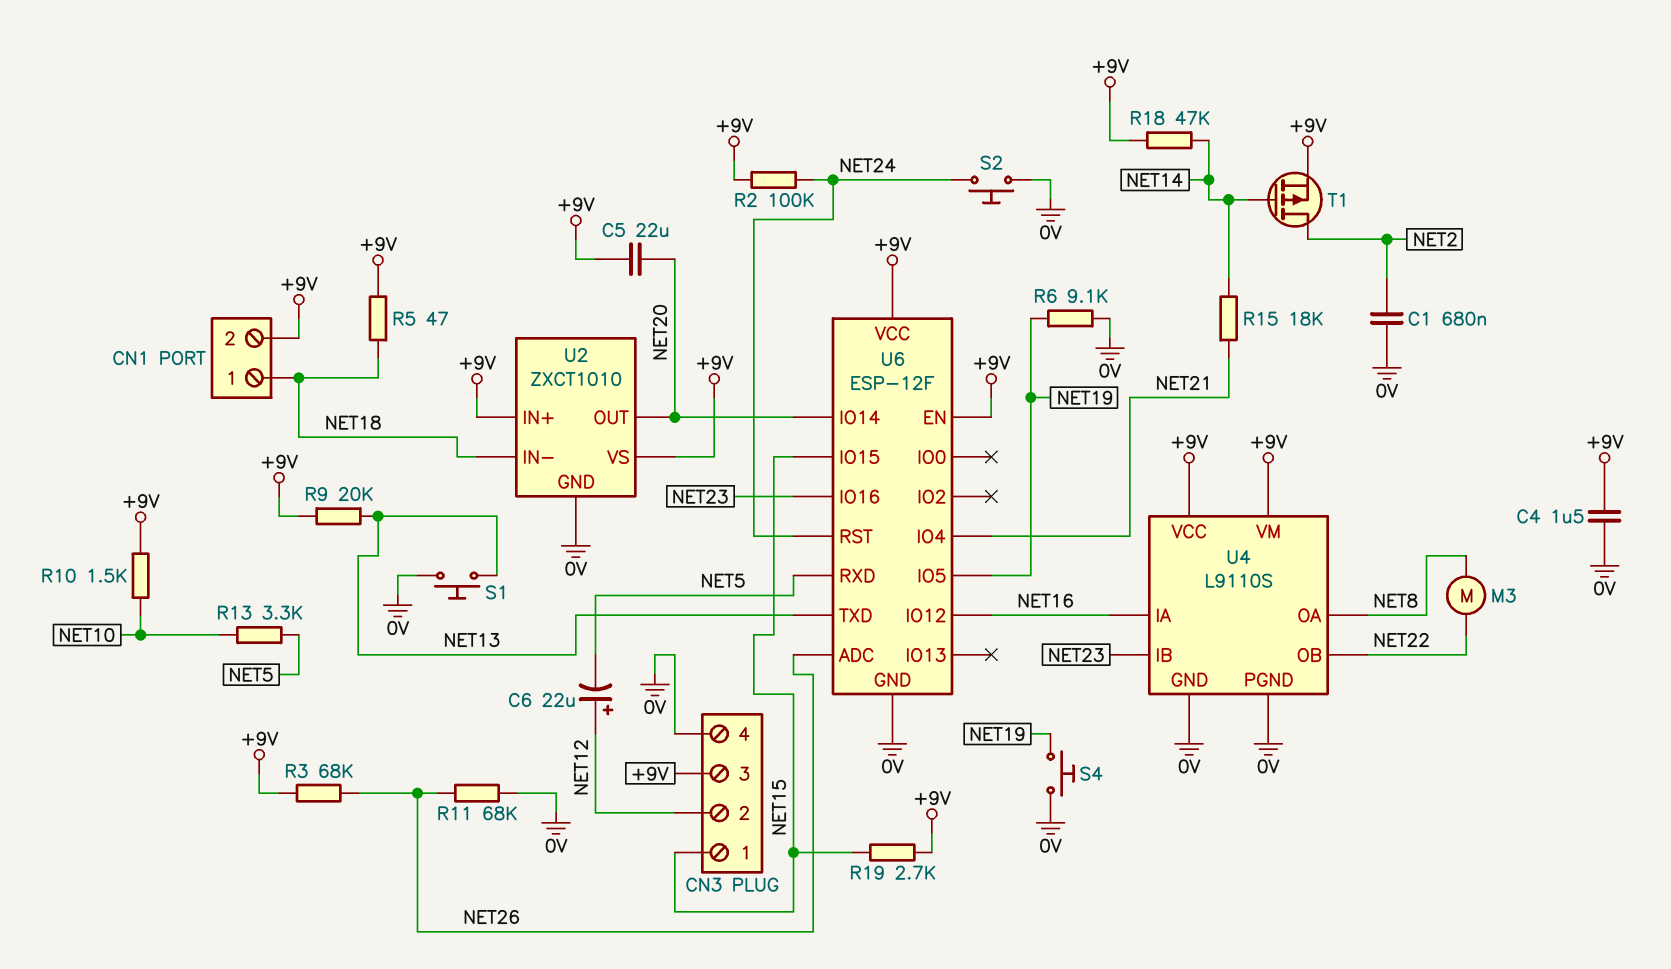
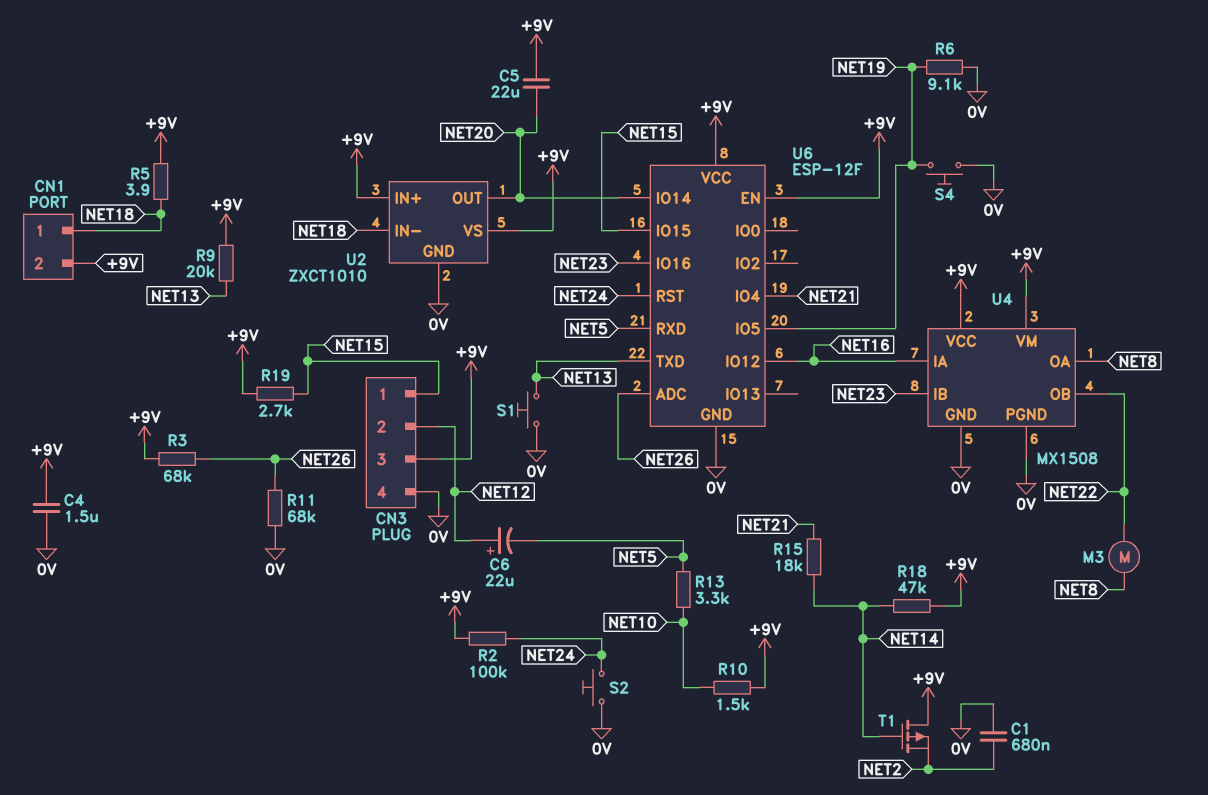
R5: 47 (+9V, NET18) -> 3.9 (+9V, NET18)
T1: PMOS (G NET14, D NET2, S +9V) -> PMOS (G NET14, D +9V, S NET2)
U4: L9110S -> MX1508

